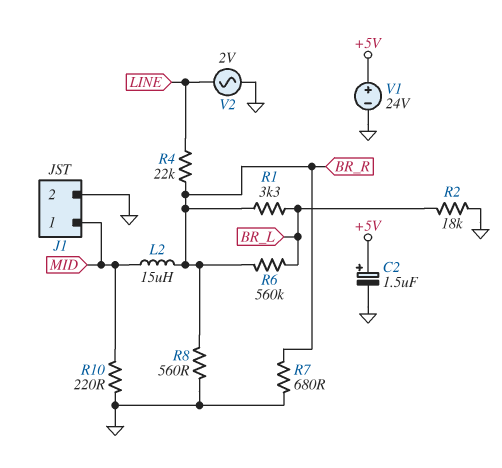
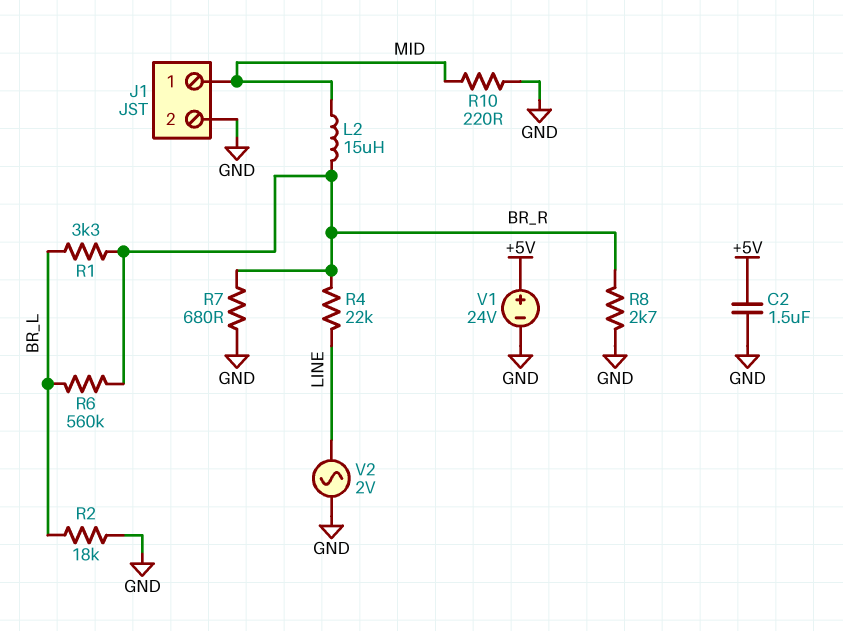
C2: 1.5uF (plus +5V, minus GND) -> 1.5uF (+5V, GND)
R8: 560 (BR_R, GND) -> 2.7k (BR_R, GND)

